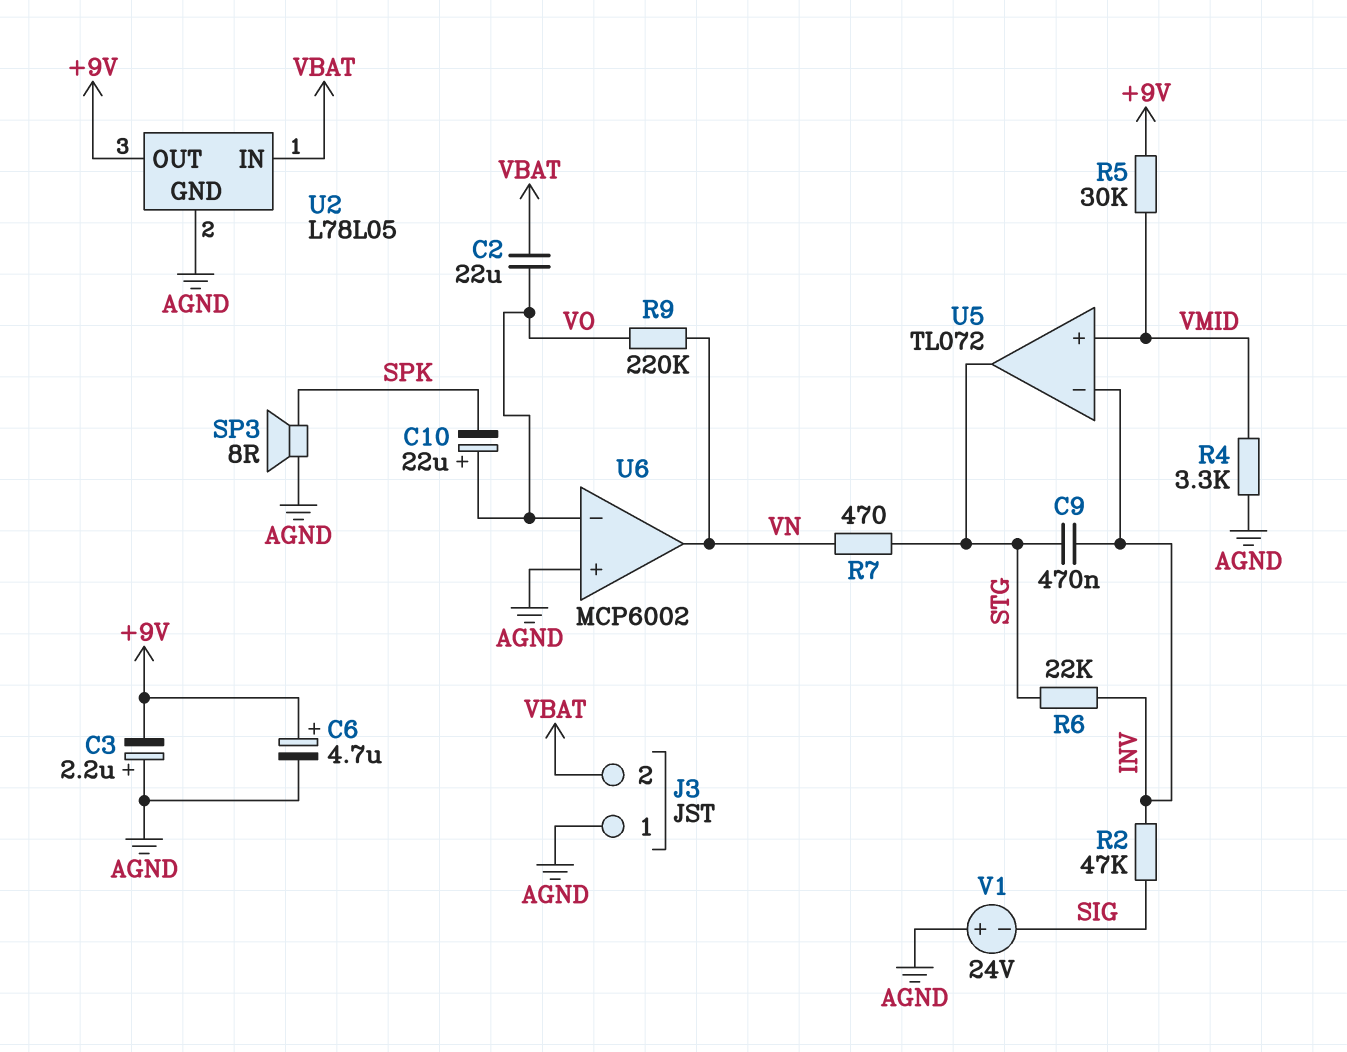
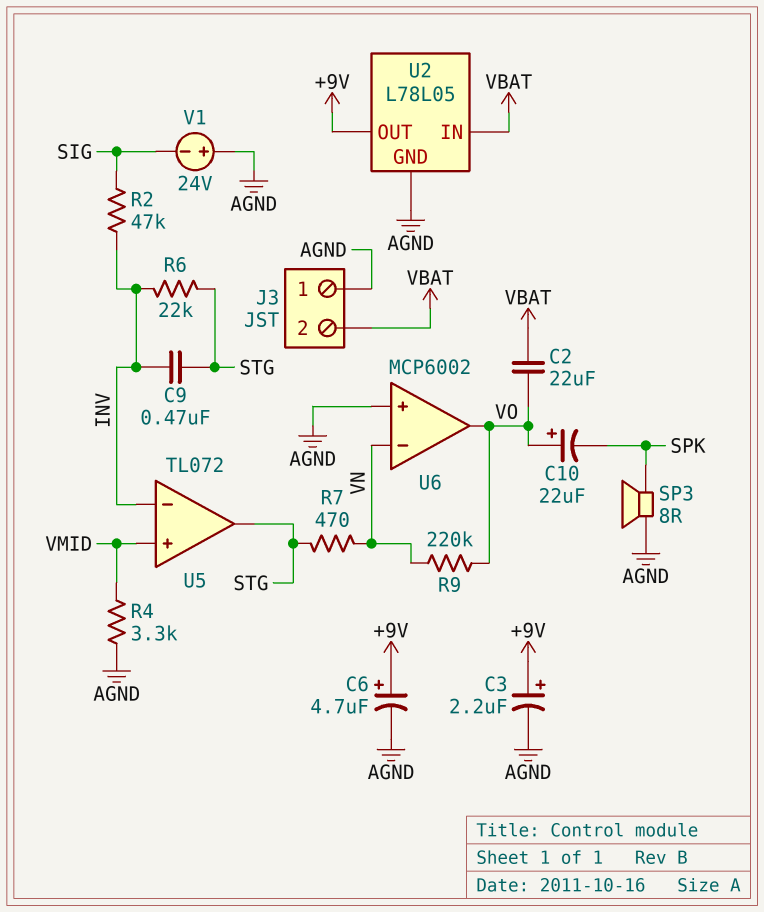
C3: 2.2uF (plus AGND, minus +9V) -> 2.2uF (plus +9V, minus AGND)
R5: 30k (+9V, VMID) -> none
U6 pin in-: VO -> VN
U6 pin out: VN -> VO

